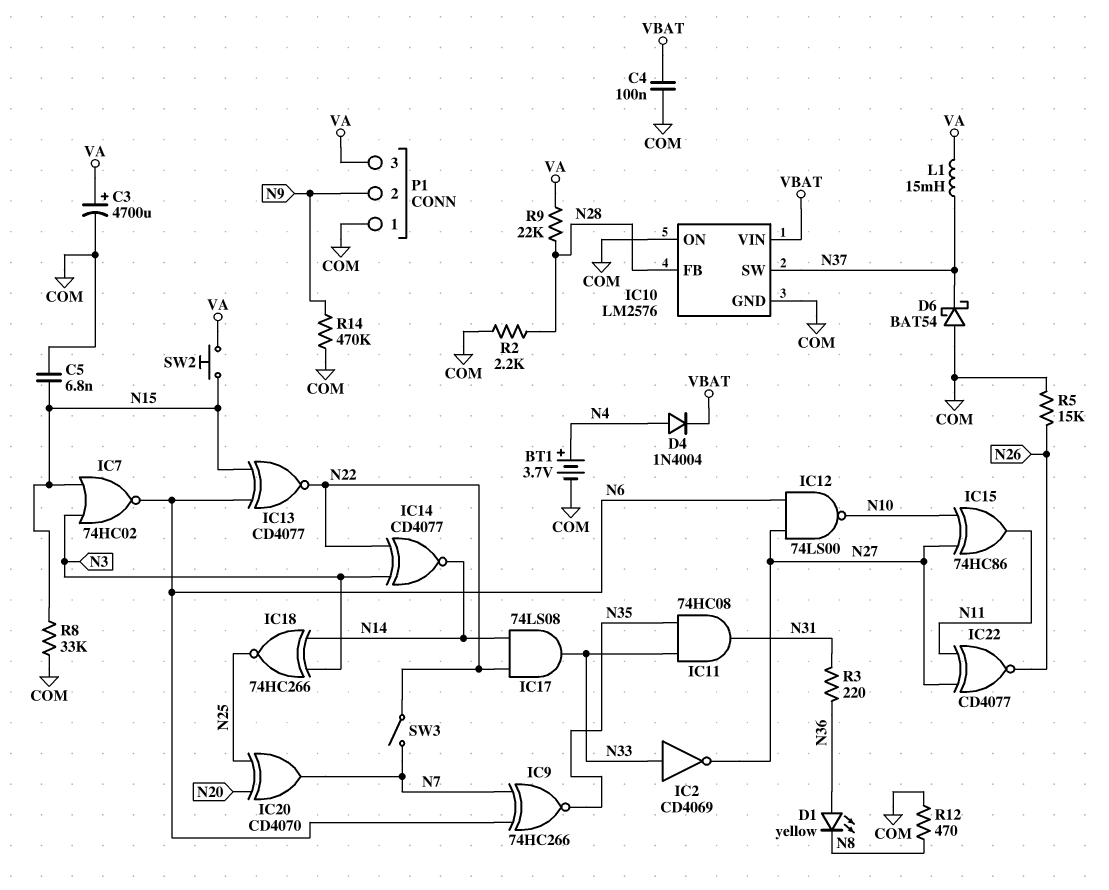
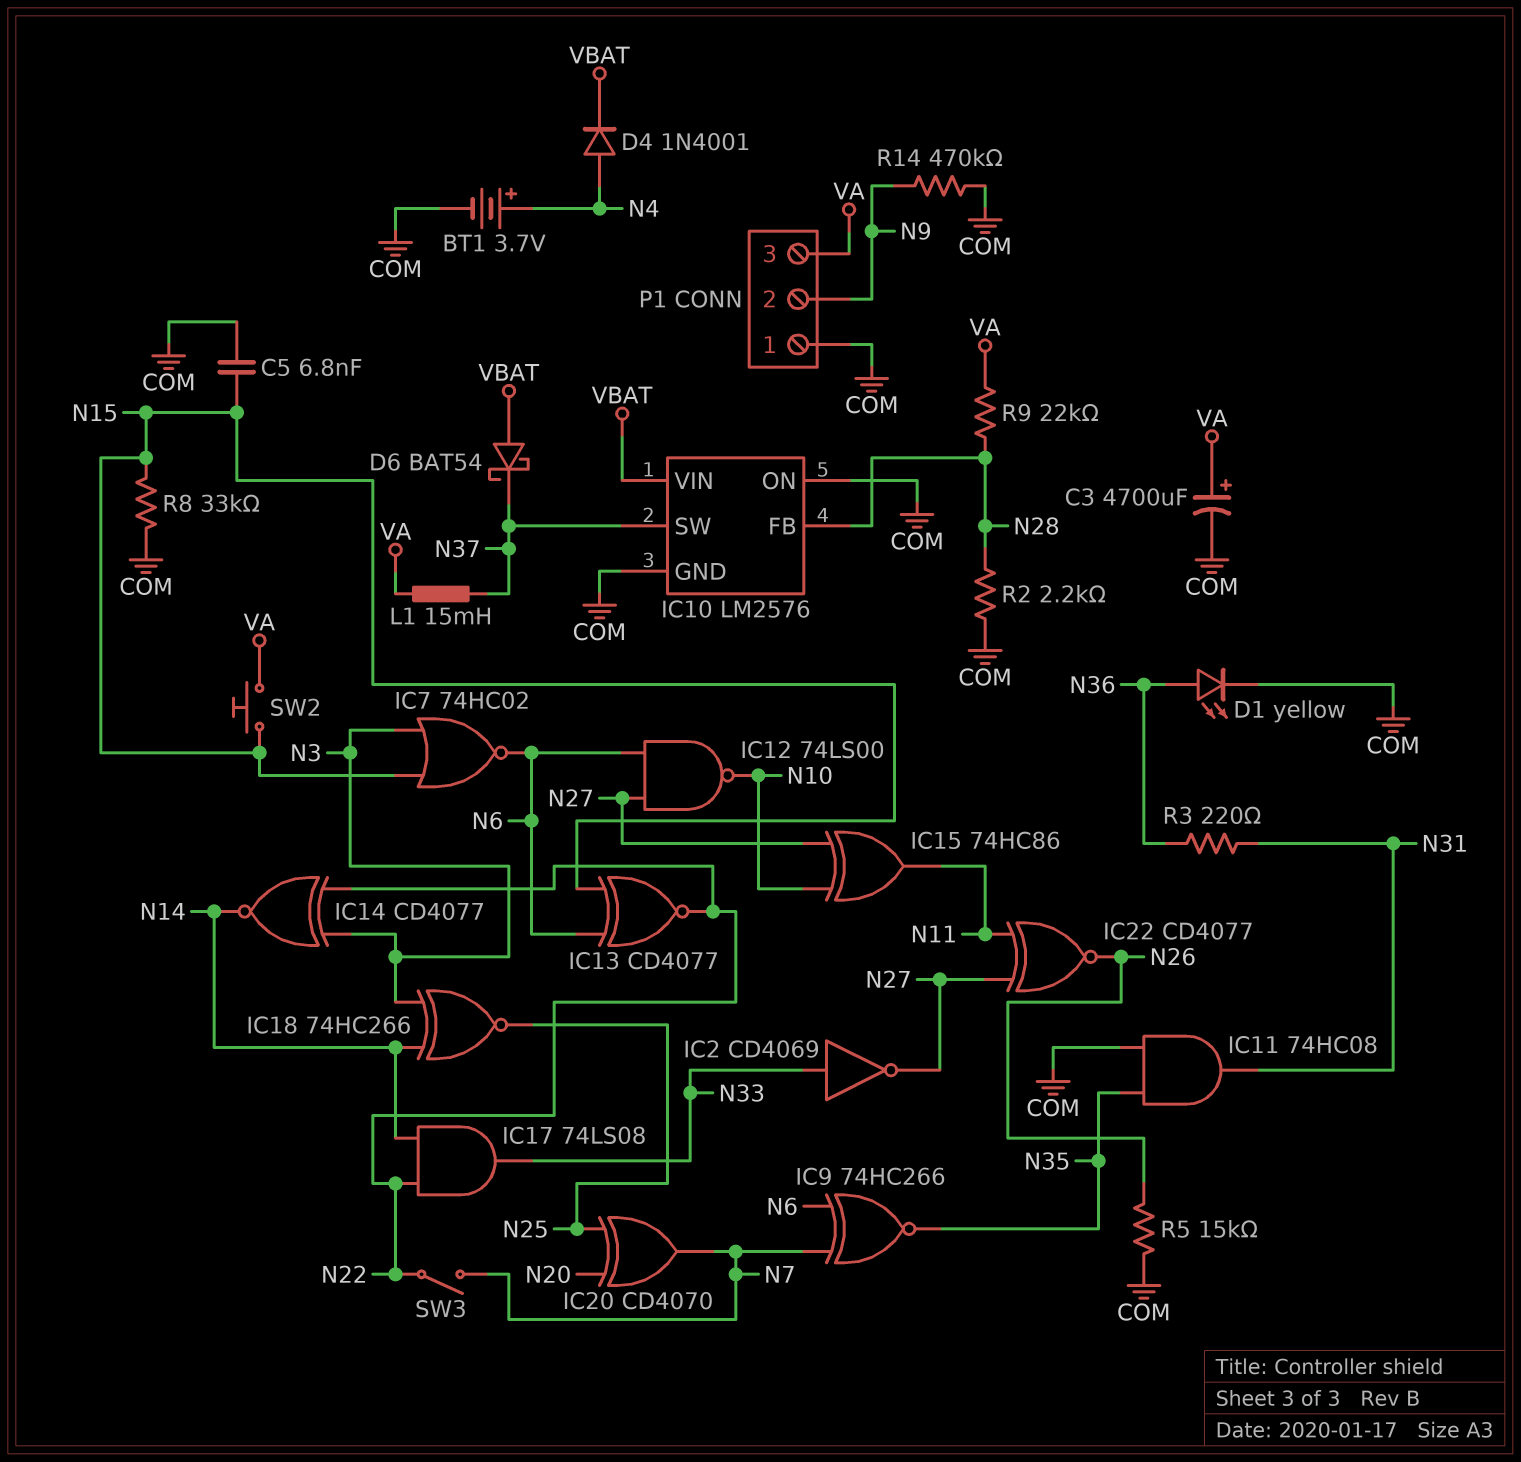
C4: 100nF (COM, VBAT) -> none
D1: LED yellow (A N36, K N8) -> LED yellow (A N36, K COM)
D4: diode 1N4004 (A N4, K VBAT) -> diode 1N4001 (A N4, K VBAT)
D6: schottky BAT54 (A COM, K N37) -> schottky BAT54 (A VBAT, K N37)
IC11: AND 74HC08 (in N33, in N35, out N31) -> AND 74HC08 (in COM, in N35, out N31)
R12: 470 (COM, N8) -> none

